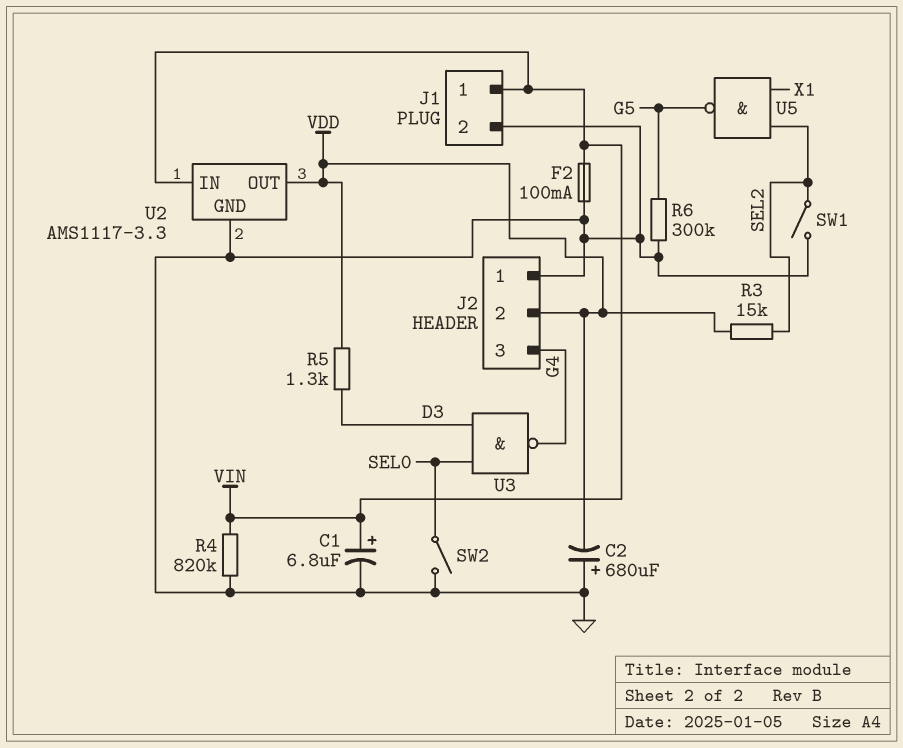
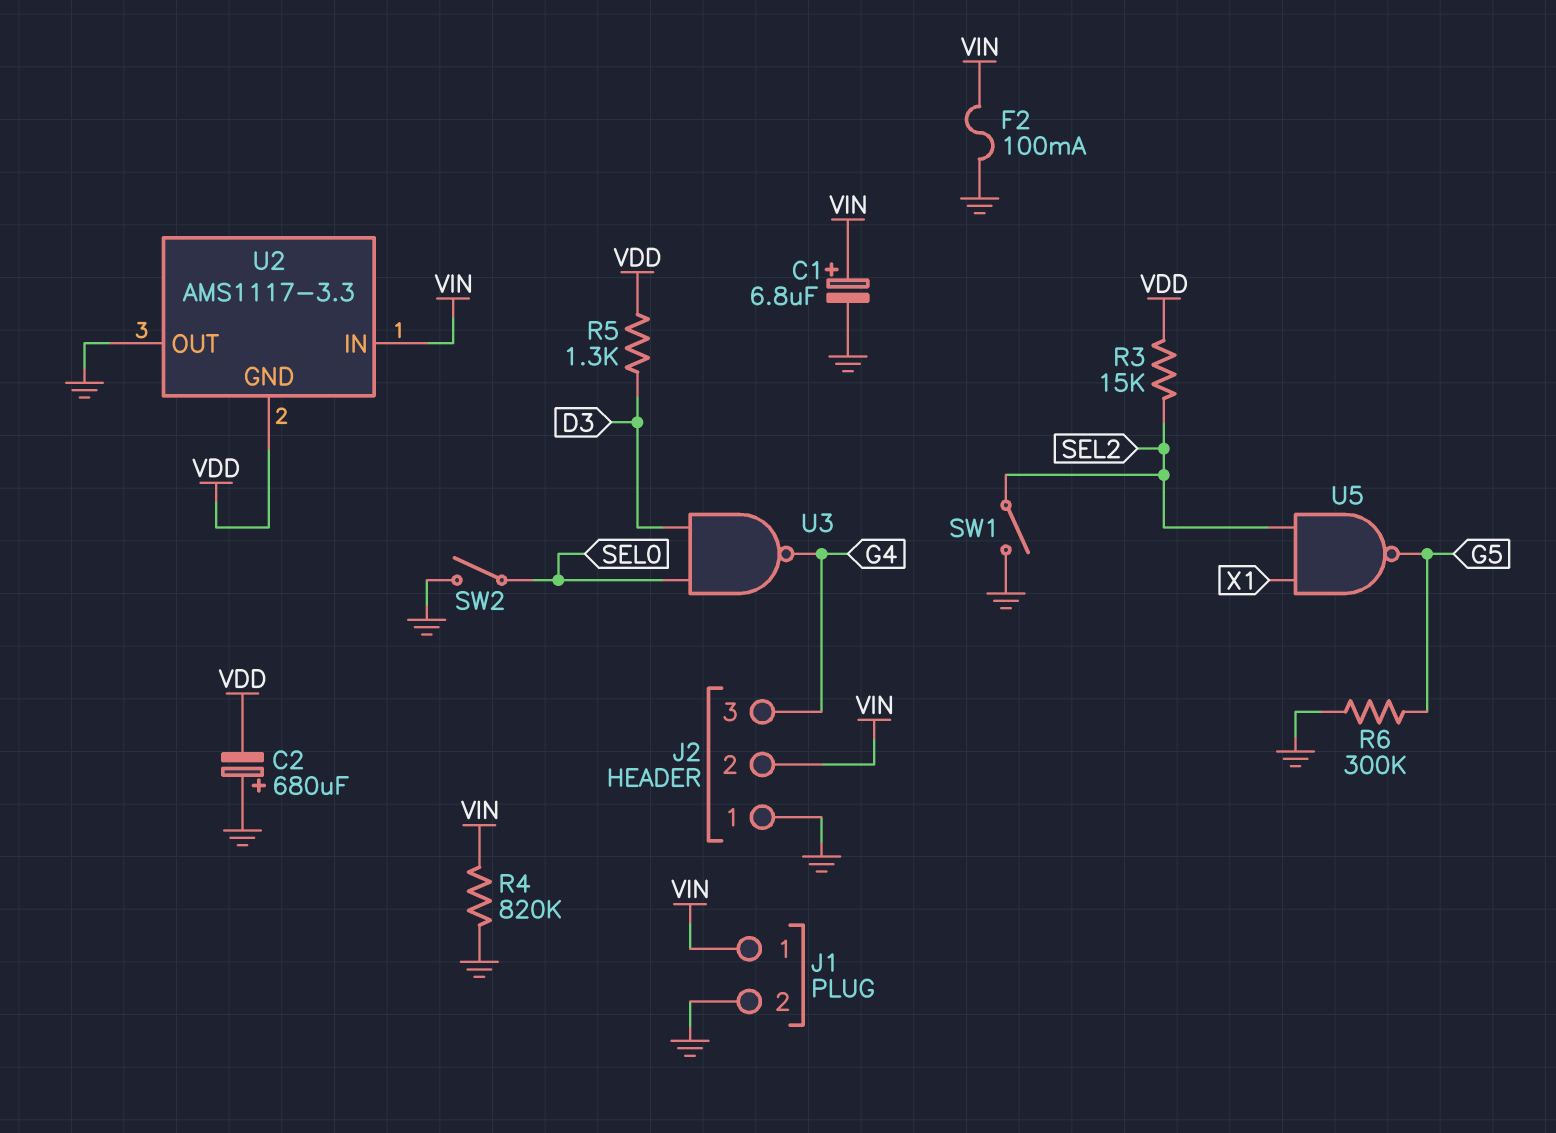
J2 pin 2: VDD -> VIN
U2 pin GND: GND -> VDD
U2 pin OUT: VDD -> GND

